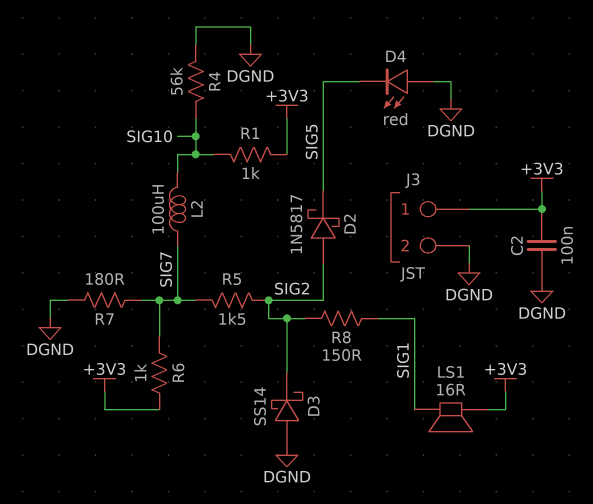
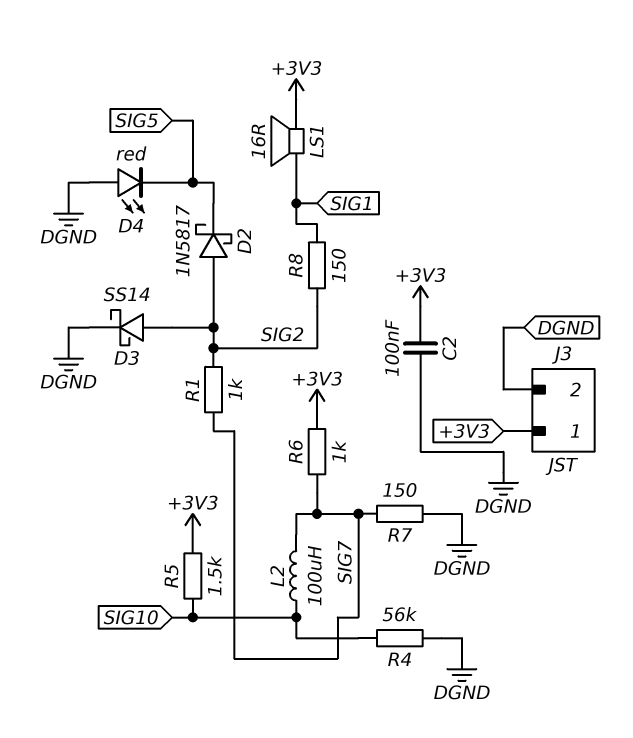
D3: schottky SS14 (A DGND, K SIG2) -> schottky SS14 (A SIG2, K DGND)
R1: 1k (+3V3, SIG10) -> 1k (SIG2, SIG7)
R5: 1.5k (SIG2, SIG7) -> 1.5k (+3V3, SIG10)
R7: 180 (DGND, SIG7) -> 150 (DGND, SIG7)

